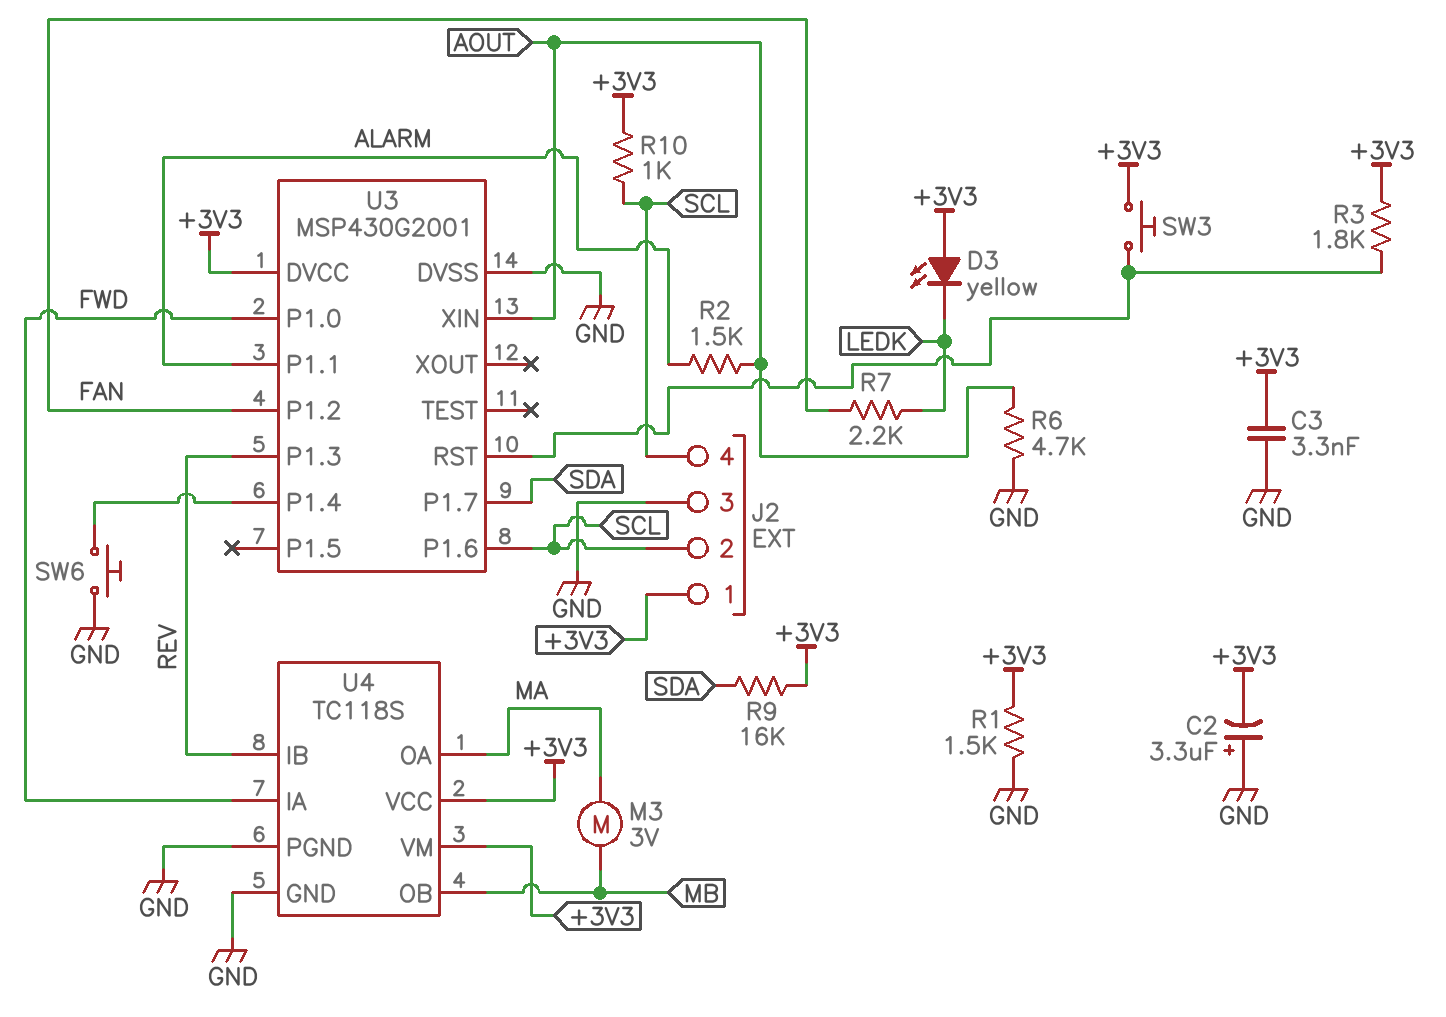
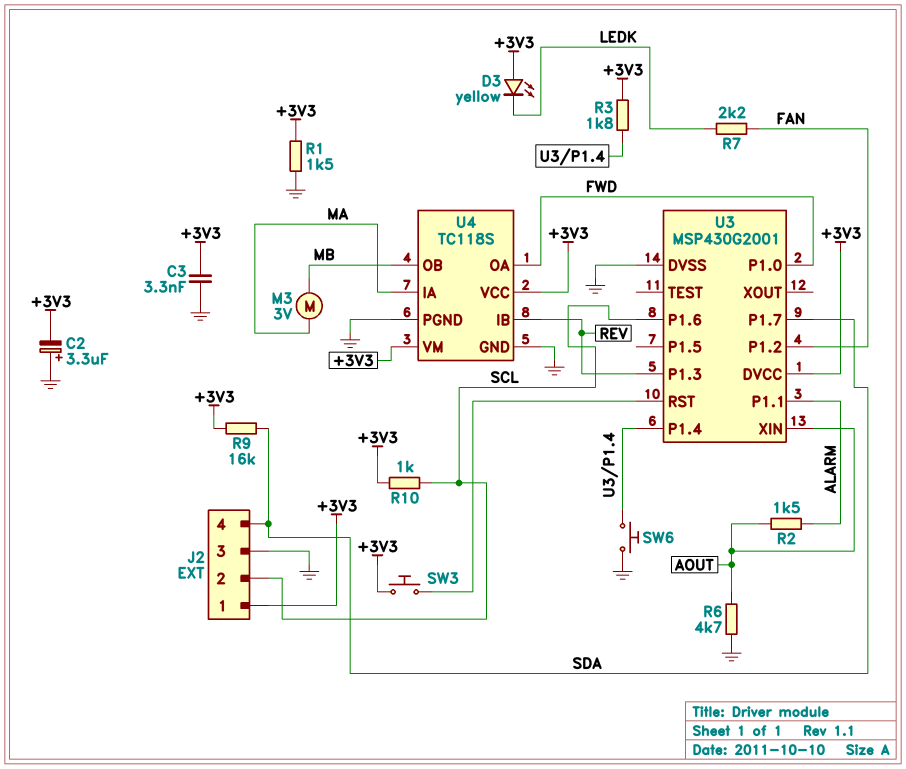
J2 pin 4: SCL -> SDA
R3: 1.8k (+3V3, U3/RST) -> 1.8k (+3V3, U3/P1.4)
U4 pin IA: FWD -> MA
U4 pin OA: MA -> FWD

